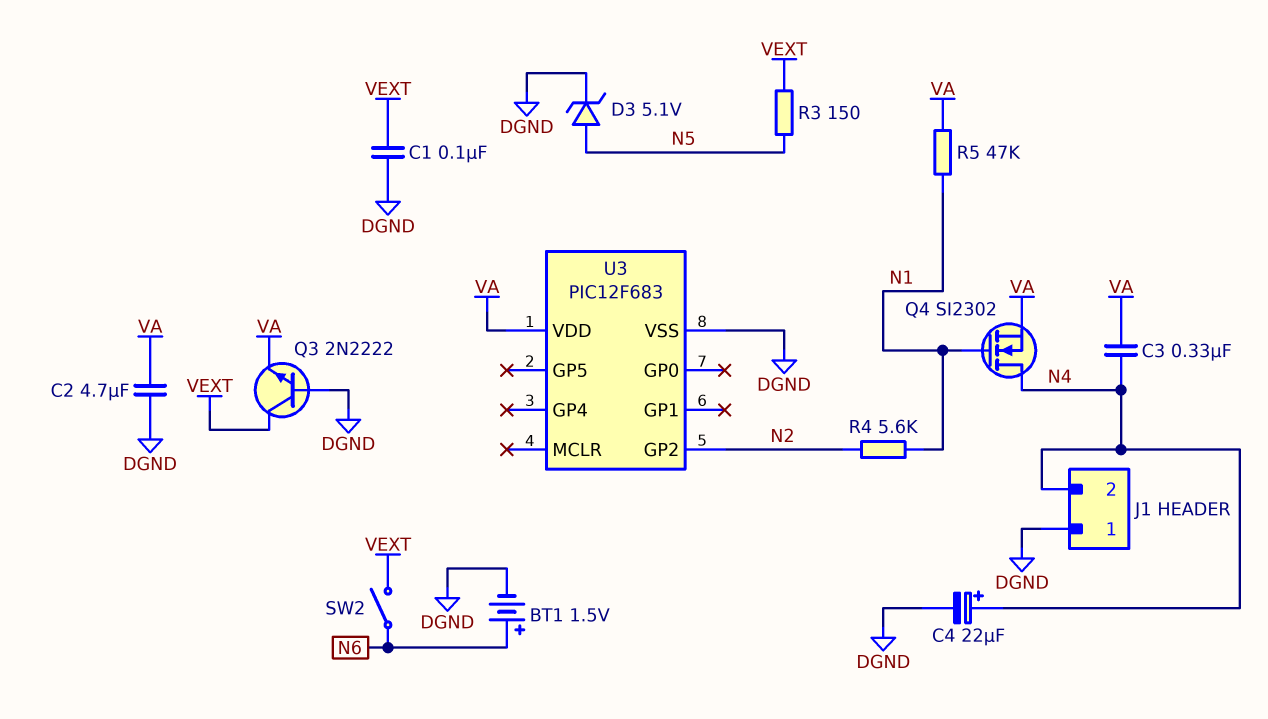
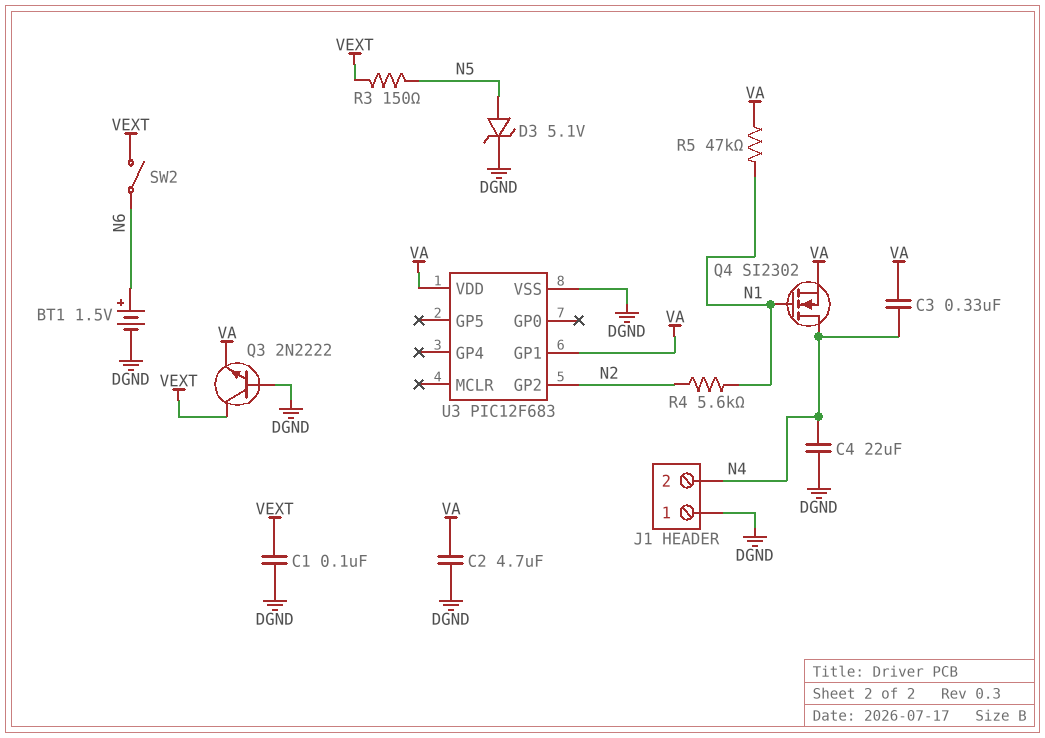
C4: 22uF (plus N4, minus DGND) -> 22uF (DGND, N4)
U3 pin GP1: none -> VA

